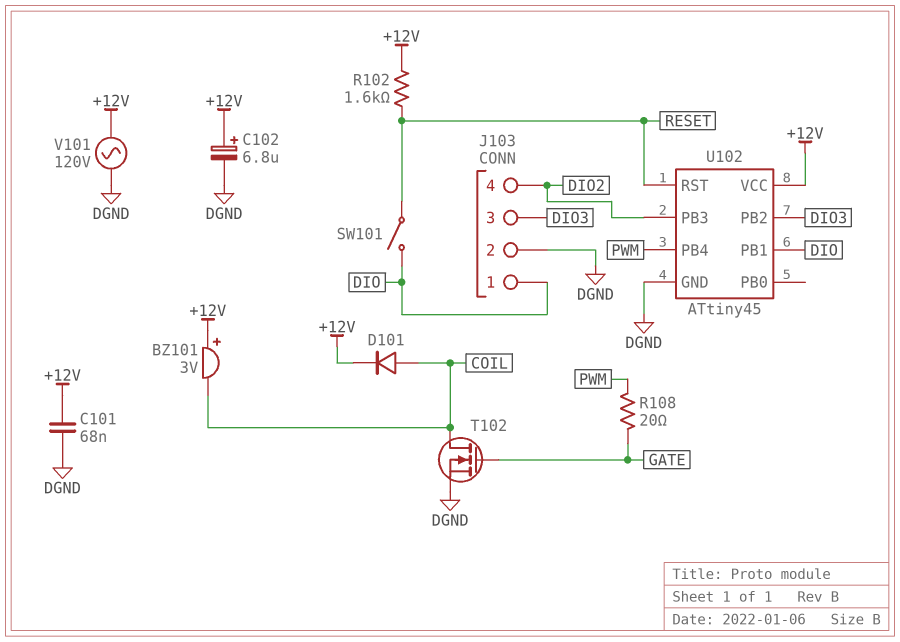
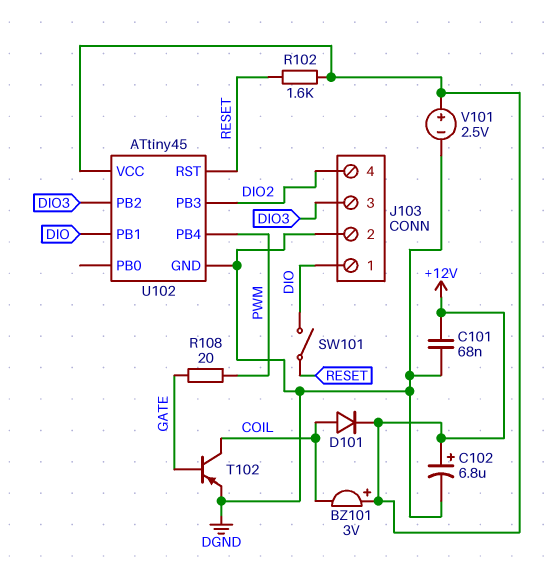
T102: NMOS (G GATE, D COIL, S DGND) -> PNP (B GATE, C COIL, E DGND)
V101: AC 120V (+12V, DGND) -> 2.5V (plus +12V, minus DGND)

